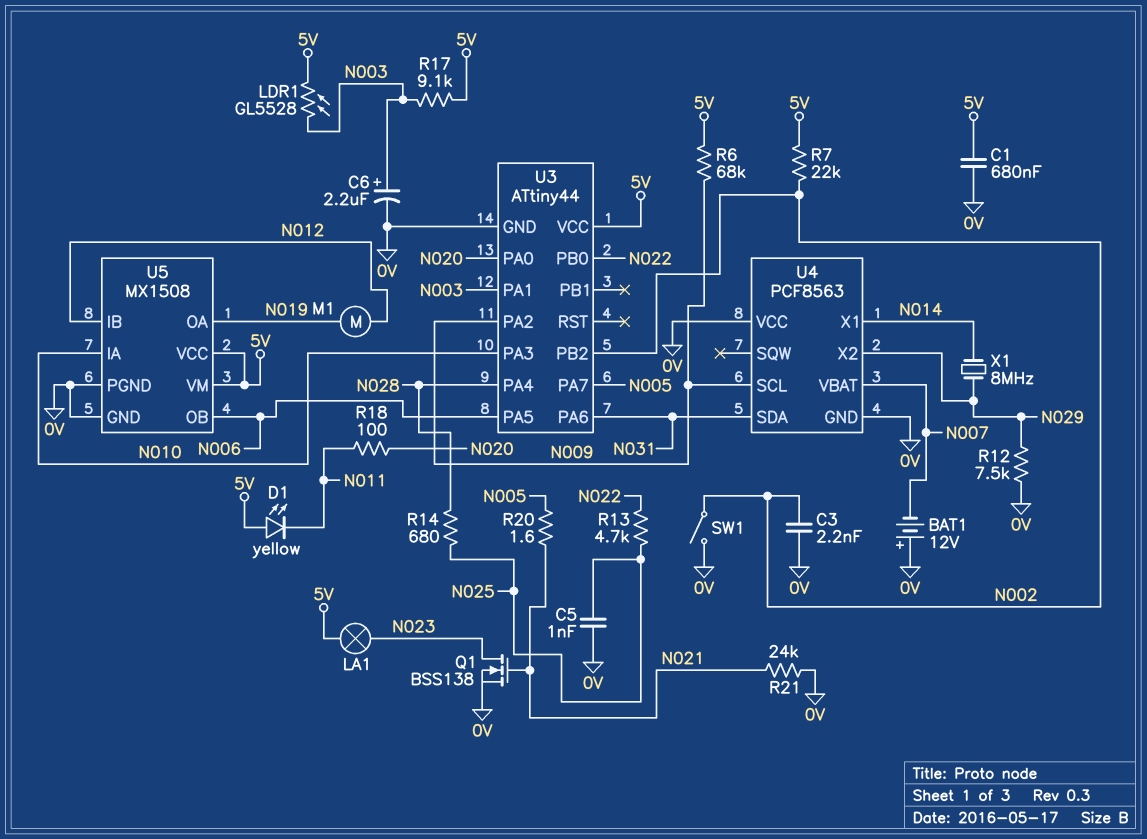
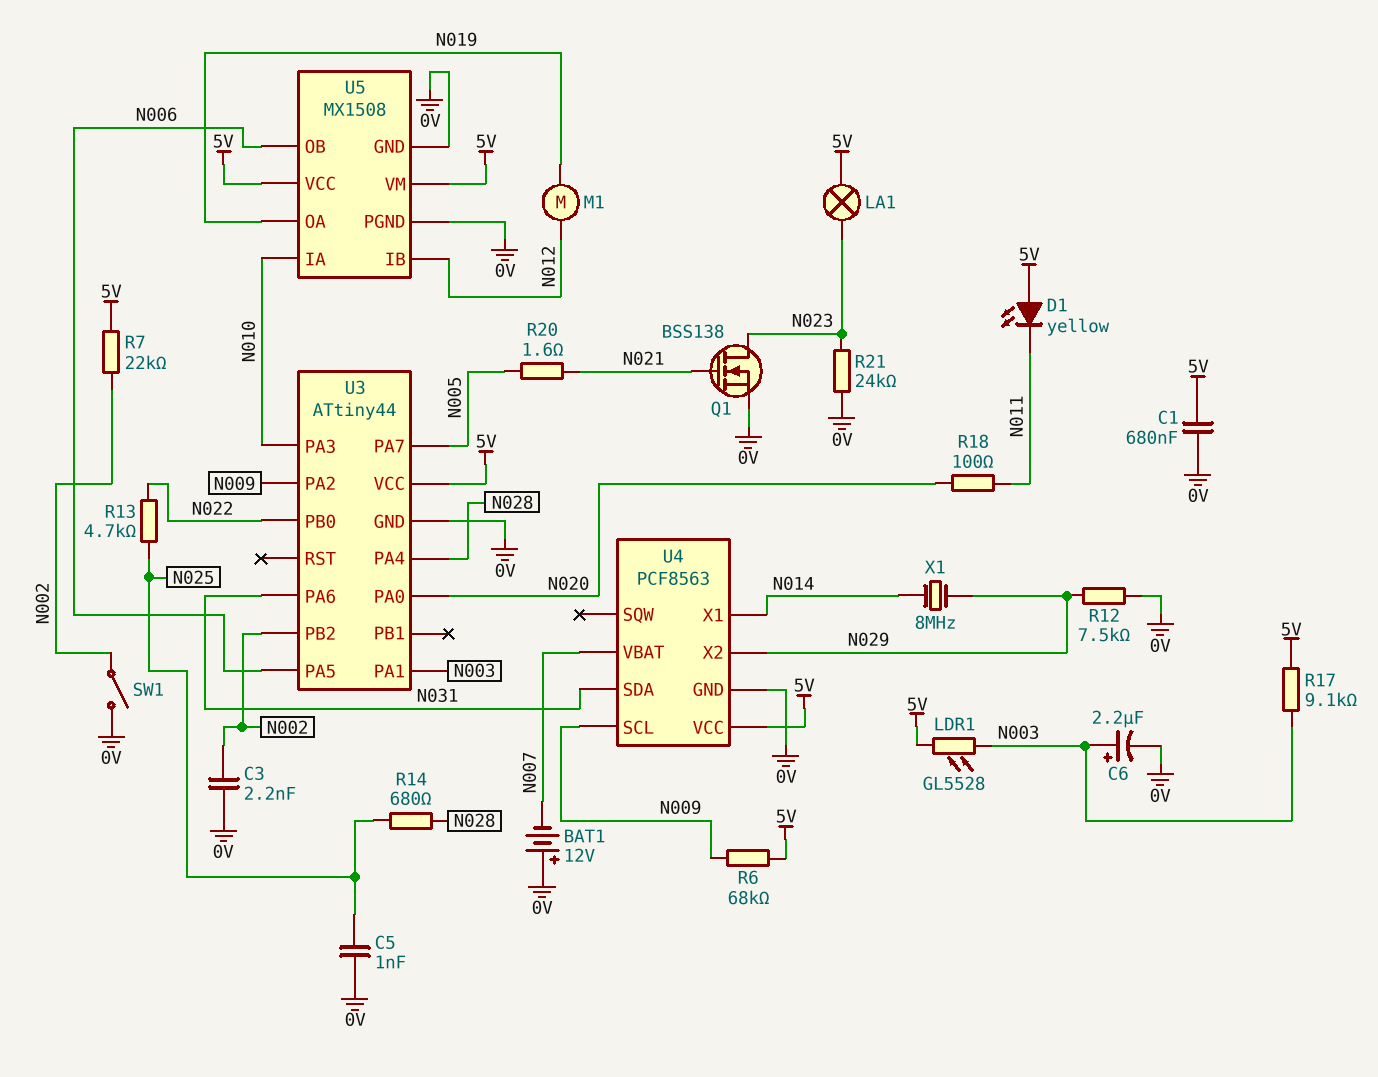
R21: 24k (0V, N021) -> 24k (0V, N023)
U4 pin VCC: 0V -> 5V

